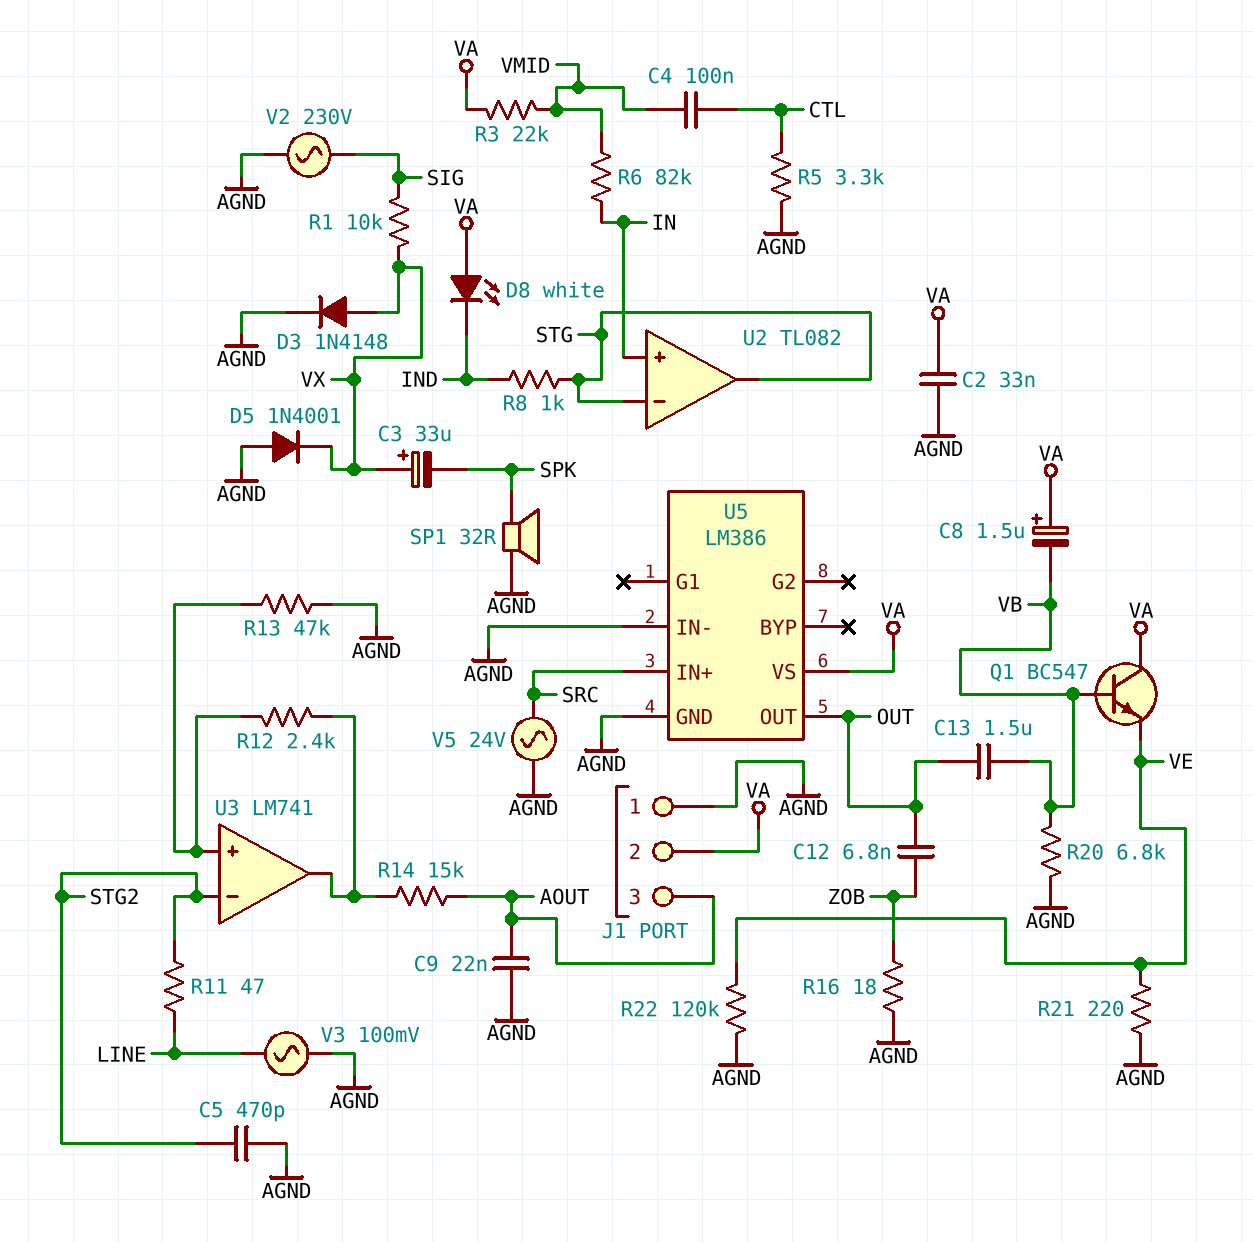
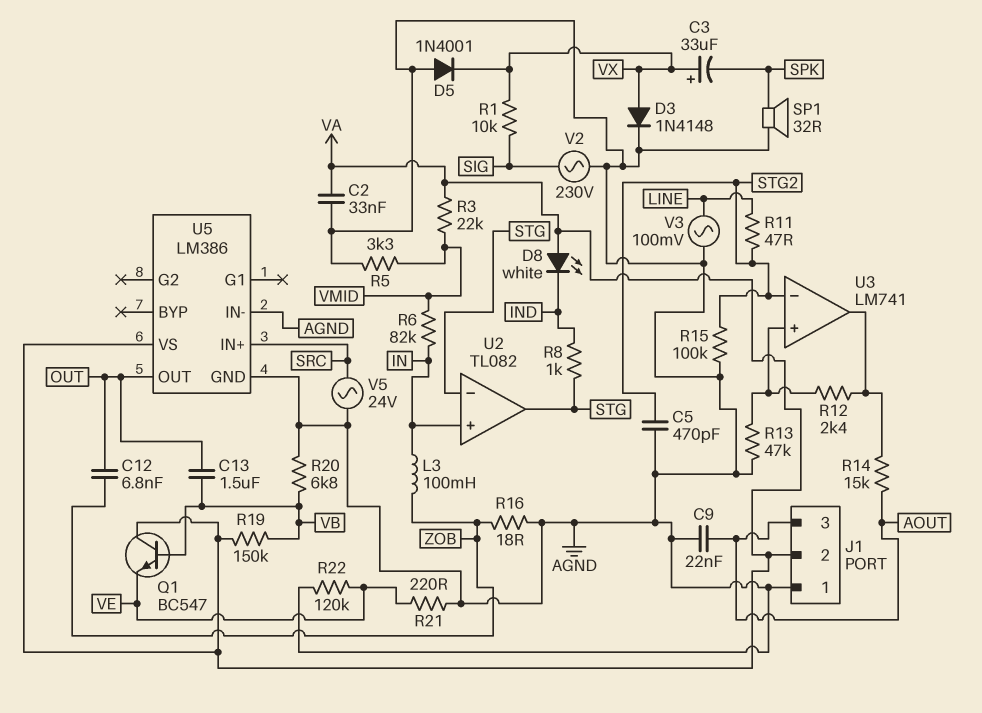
C4: 100nF (CTL, VMID) -> none
C8: 1.5uF (plus VA, minus VB) -> none
L3: none -> 100mH (IN, ZOB)
R5: 3.3k (AGND, CTL) -> 3.3k (AGND, VMID)
R15: none -> 100k (AGND, STG2)
R19: none -> 150k (VA, VB)

